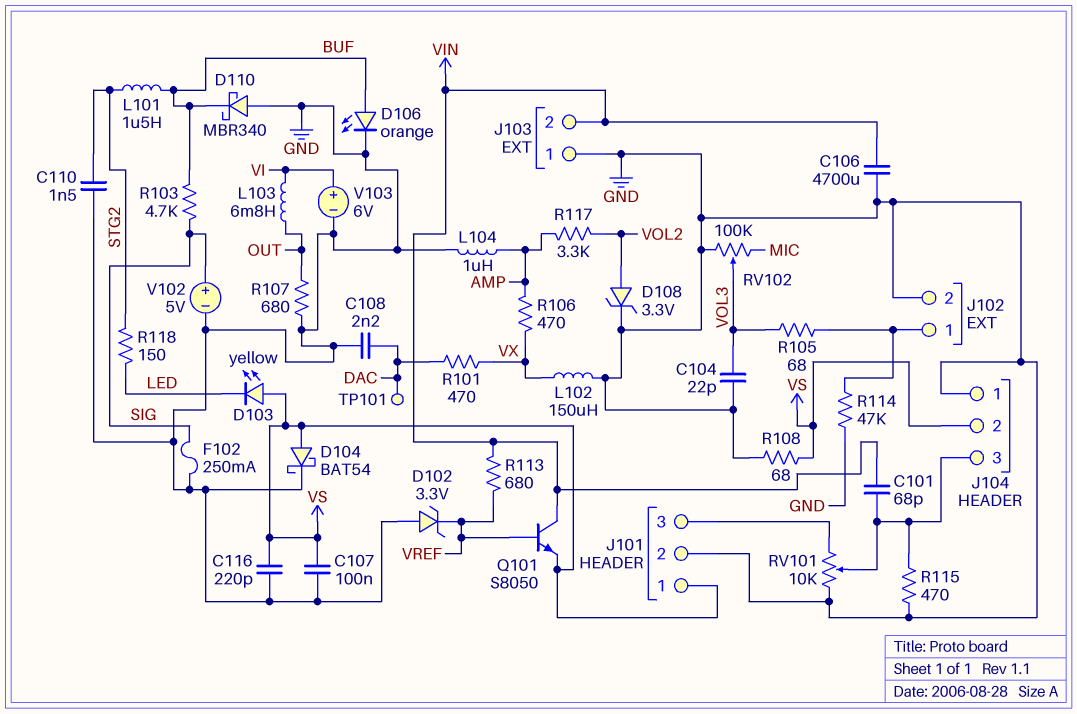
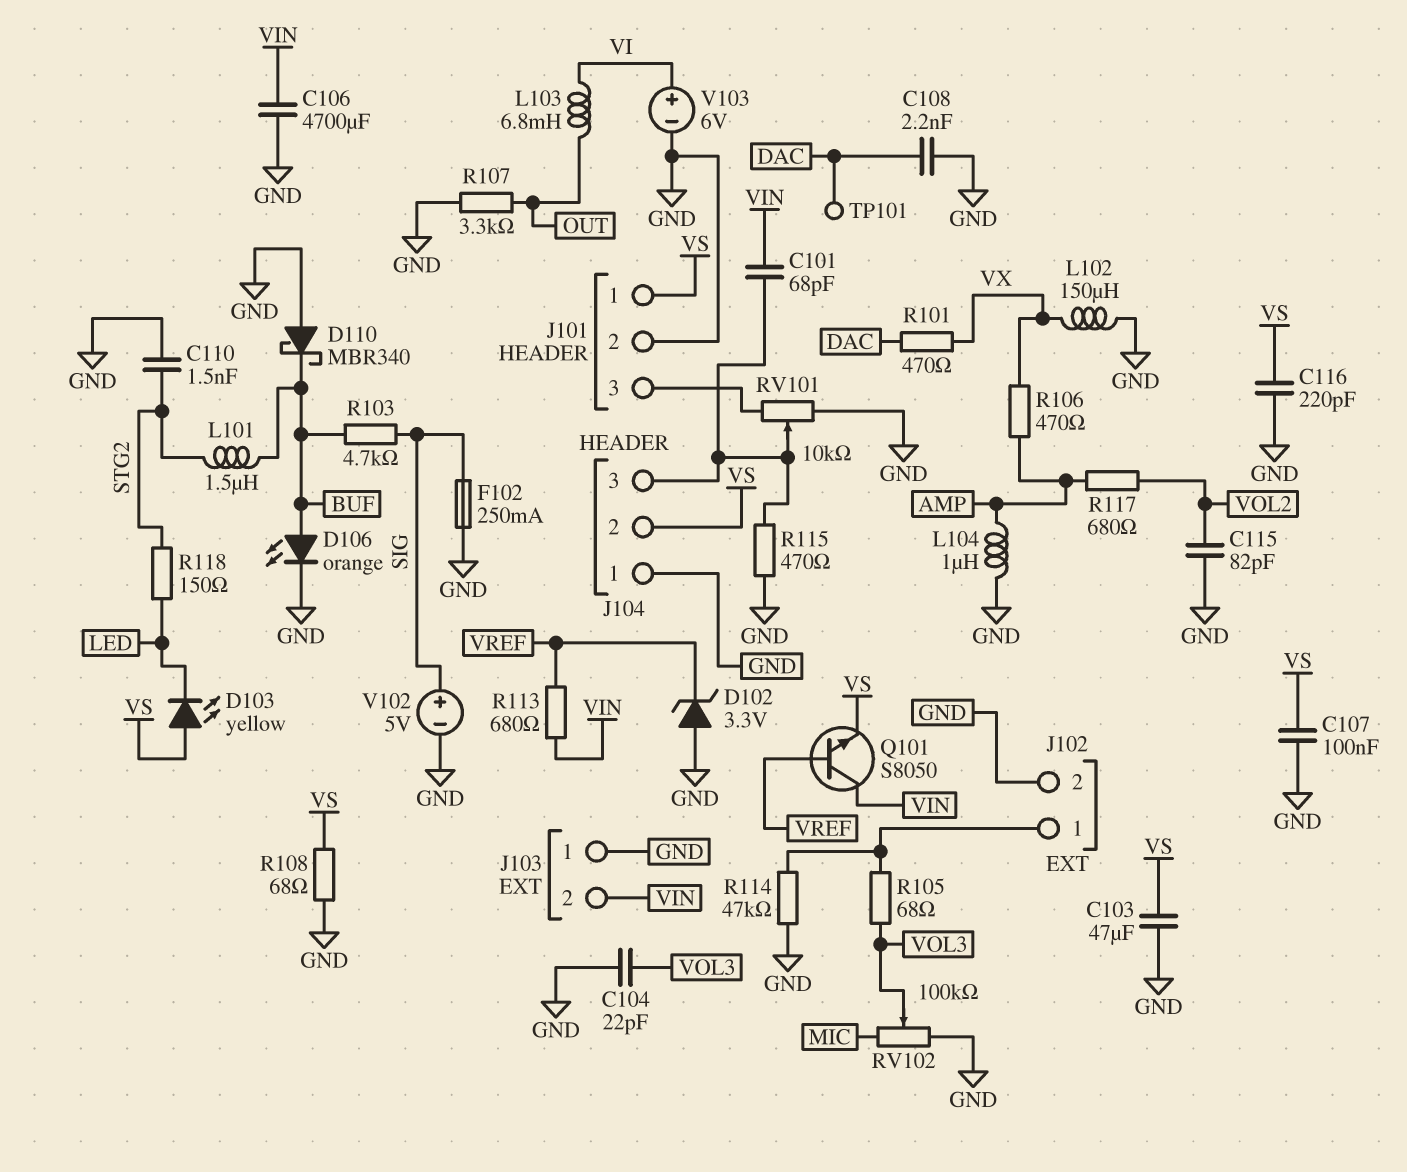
C103: none -> 47uF (GND, VS)
C115: none -> 82pF (GND, VOL2)
D104: schottky BAT54 (A VS, K GND) -> none
D108: zener 3.3V (A VOL2, K GND) -> none
R107: 680 (GND, OUT) -> 3.3k (GND, OUT)
R117: 3.3k (AMP, VOL2) -> 680 (AMP, VOL2)

